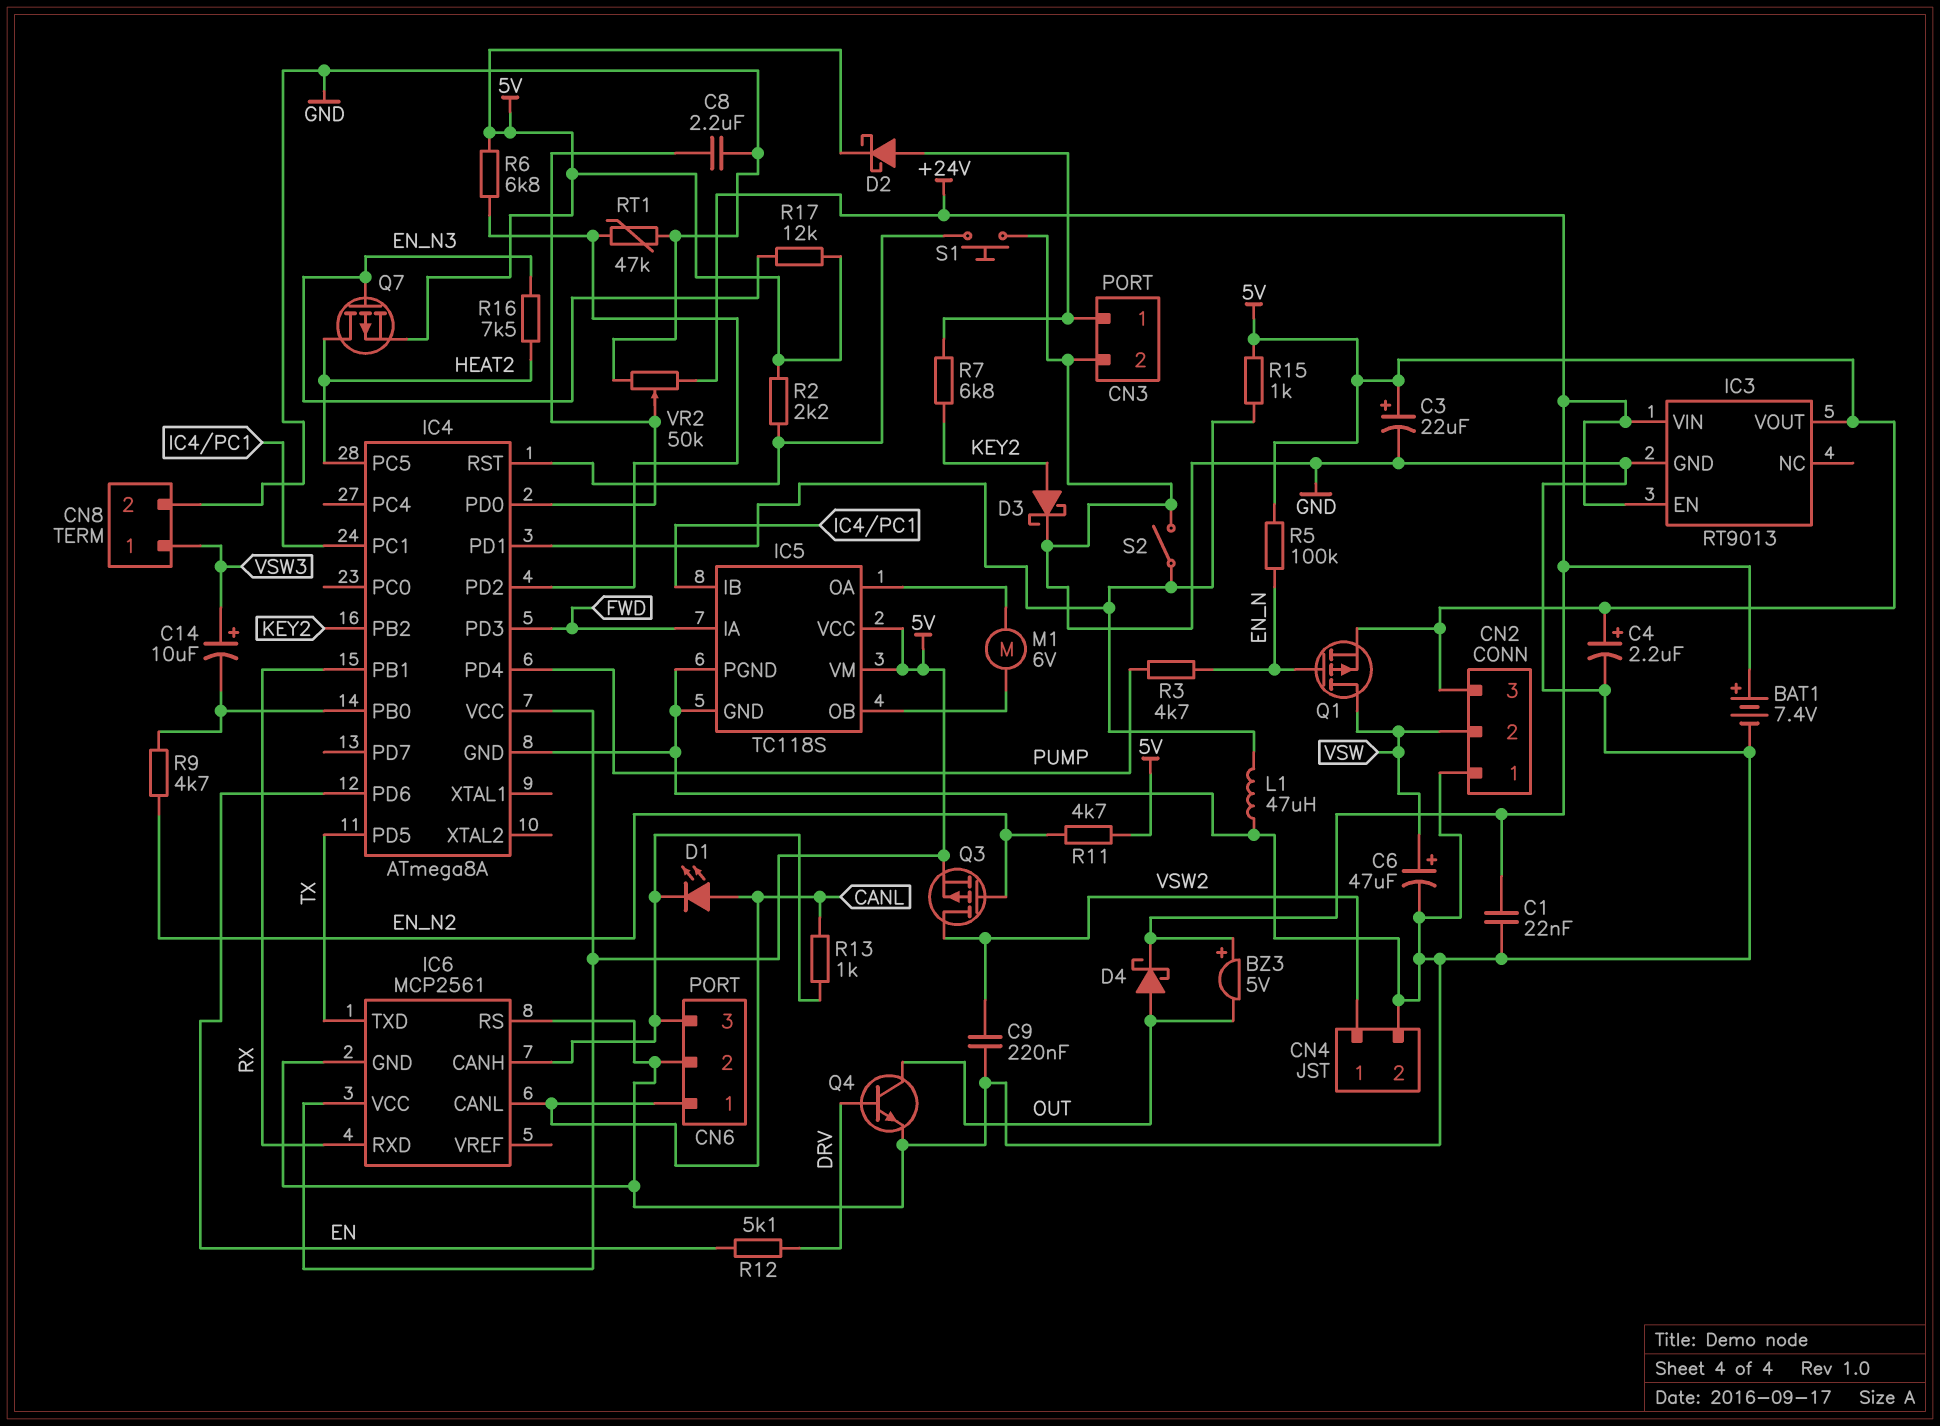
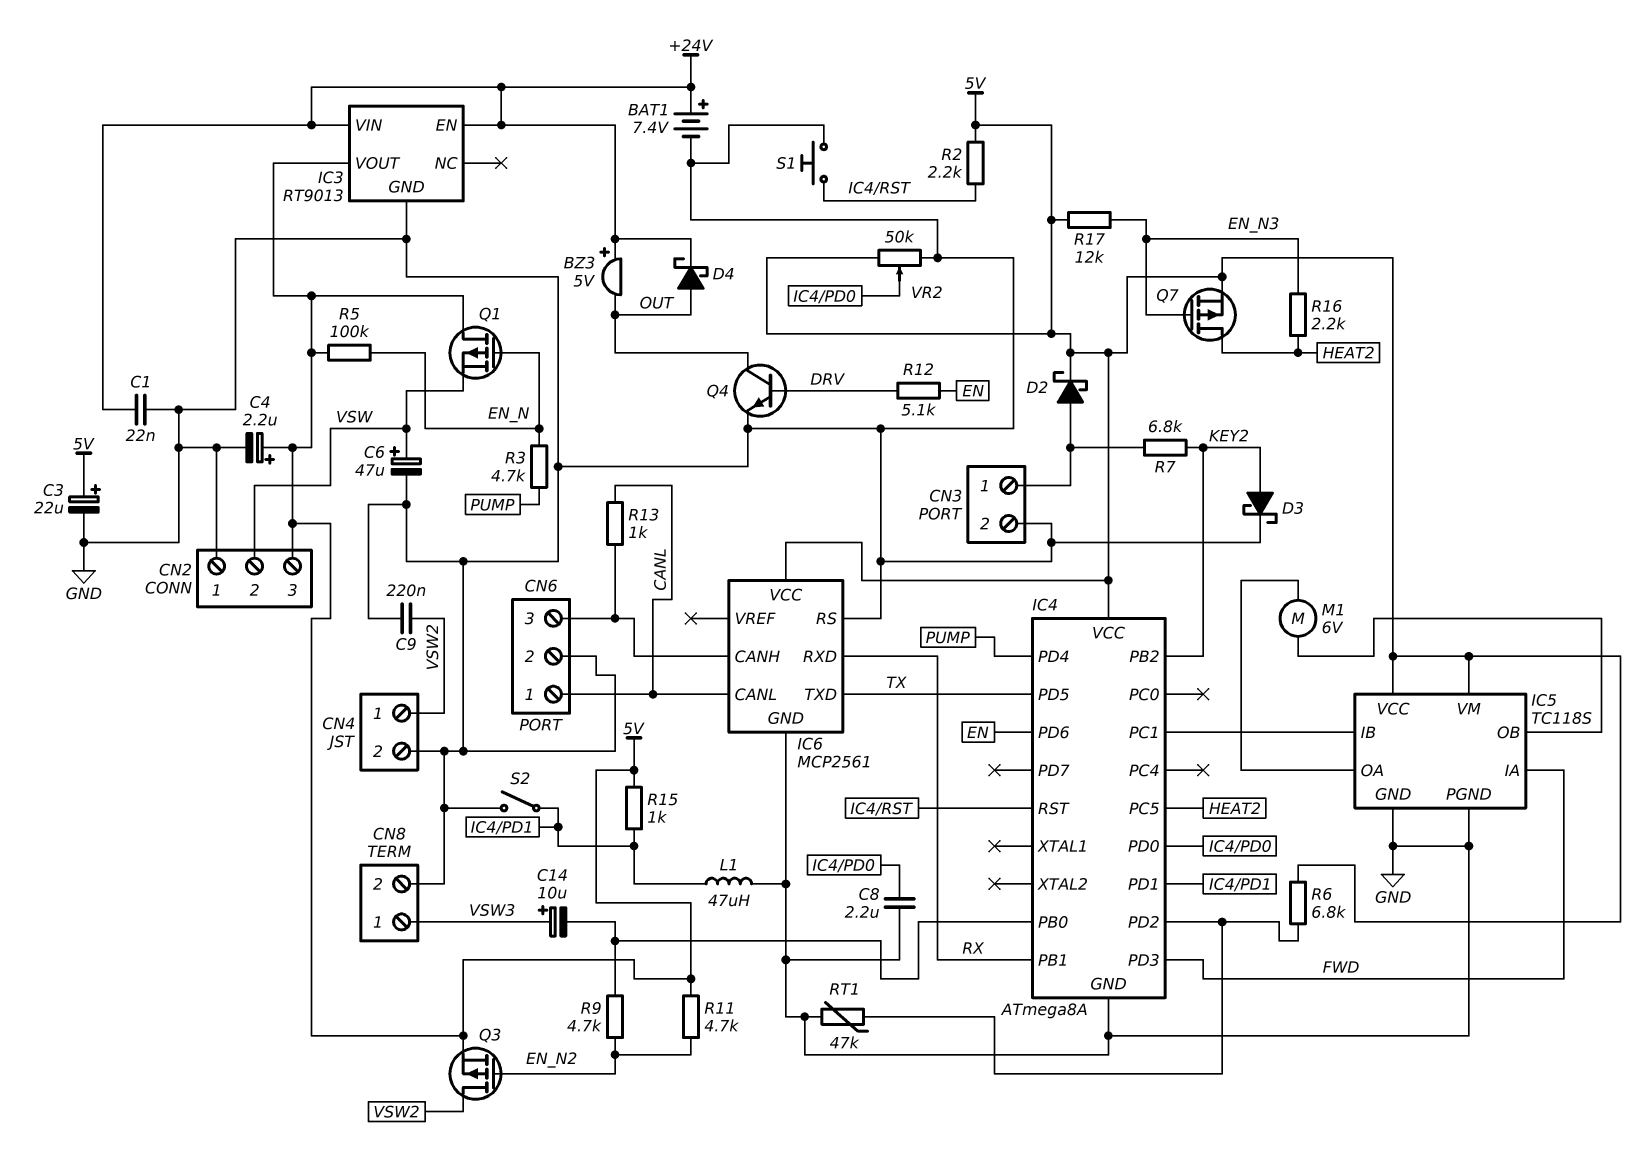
D1: LED (A CANL, K CN6/3) -> none
Q1: PMOS (G EN_N, D VSW, S 5V) -> PMOS (G EN_N, D 5V, S VSW)
R16: 7.5k (EN_N3, HEAT2) -> 2.2k (EN_N3, HEAT2)
VR2: 50k (+24V, GND, wiper IC4/PD0) -> 50k (5V, GND, wiper IC4/PD0)

